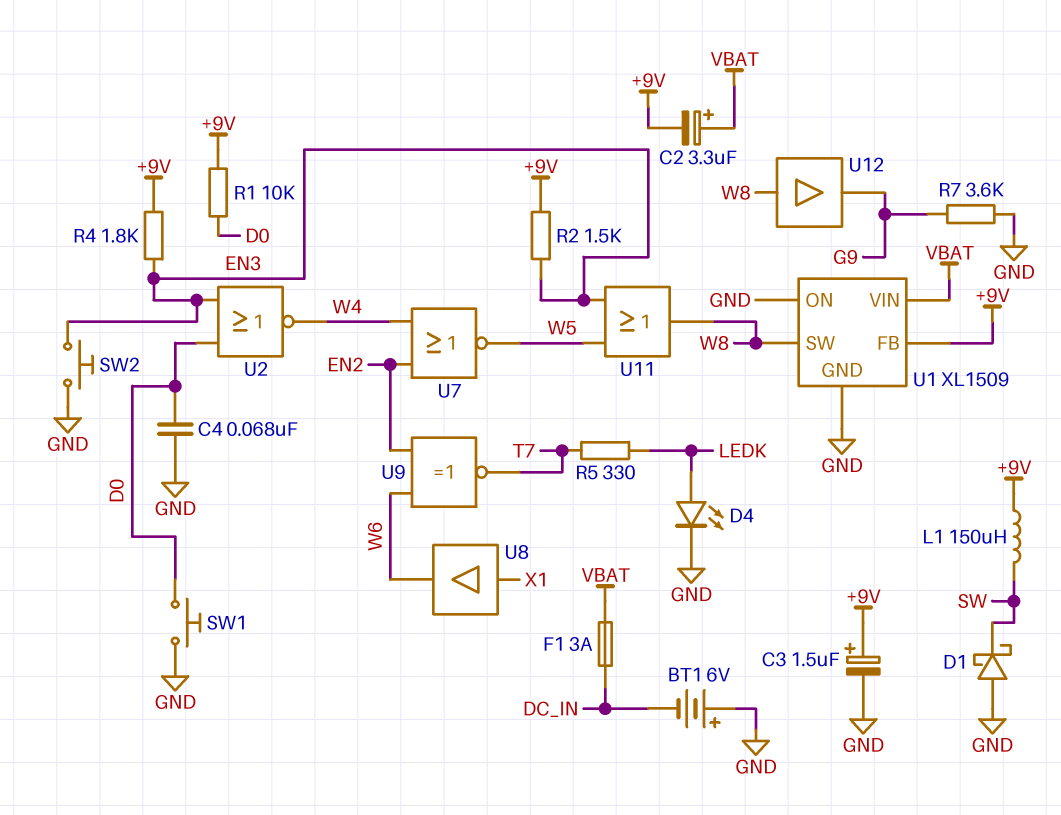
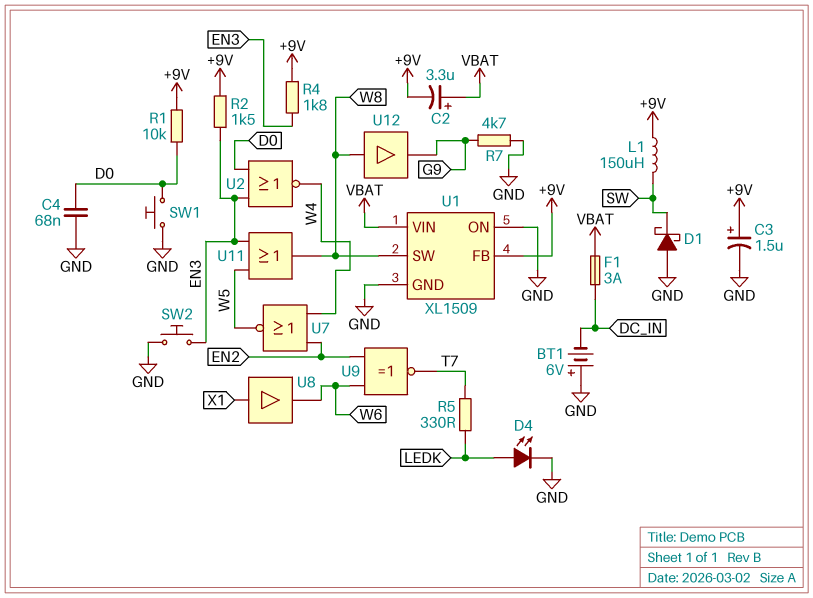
R7: 3.6k (G9, GND) -> 4.7k (G9, GND)

